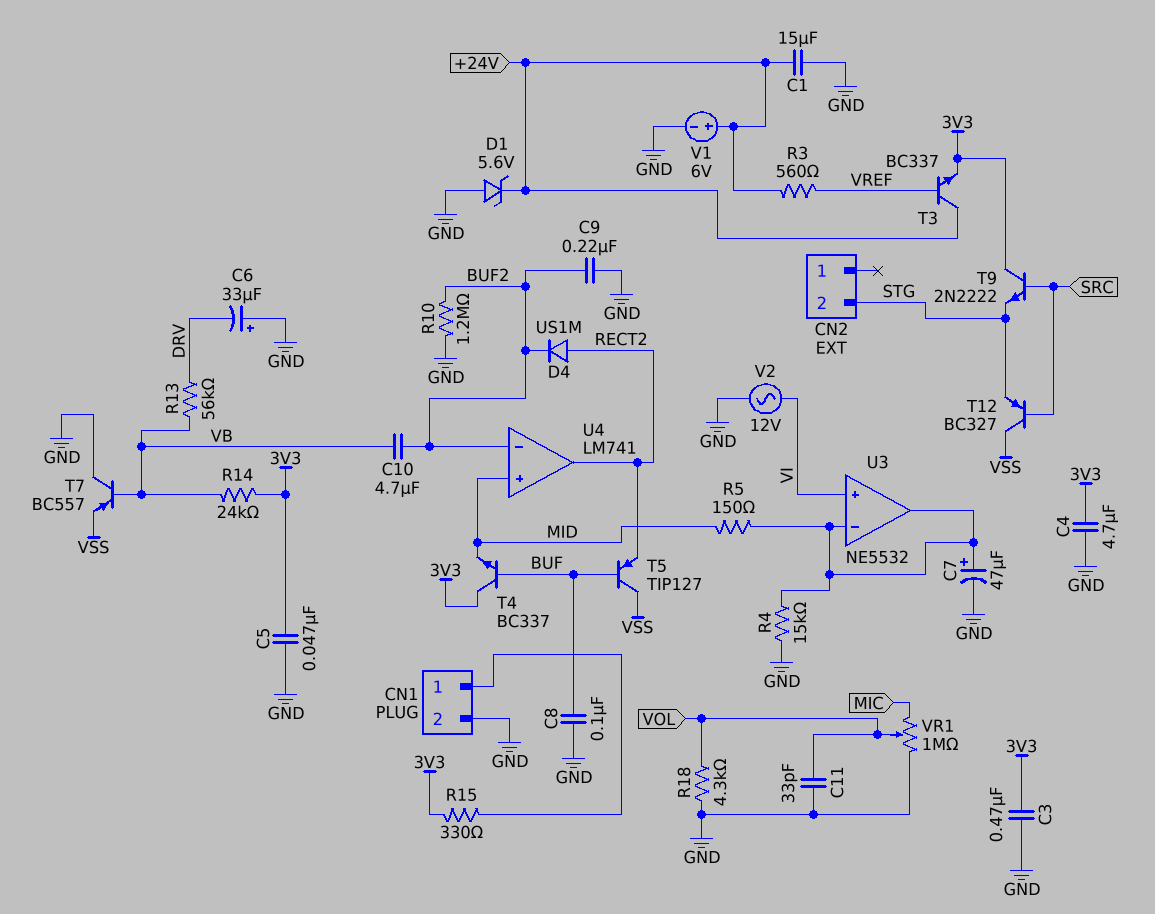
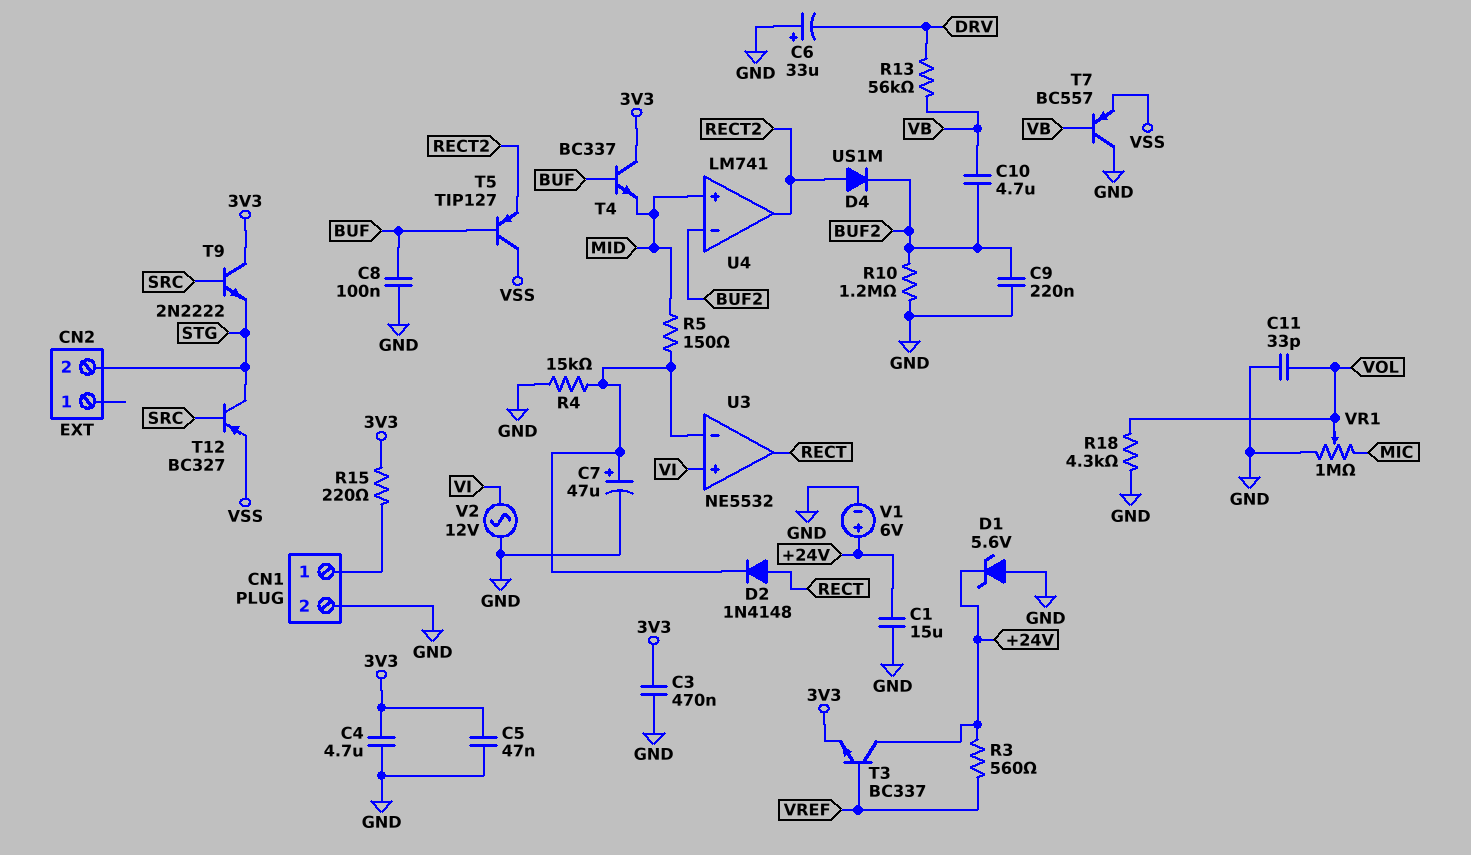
D2: none -> diode 1N4148 (A RECT, K U3/in-)
R14: 24k (3V3, VB) -> none
R15: 330 (3V3, CN1/1) -> 220 (3V3, CN1/1)
T12: PNP BC327 (B SRC, C VSS, E STG) -> PNP BC327 (B SRC, C STG, E VSS)
U3 pin out: U3/in- -> RECT

